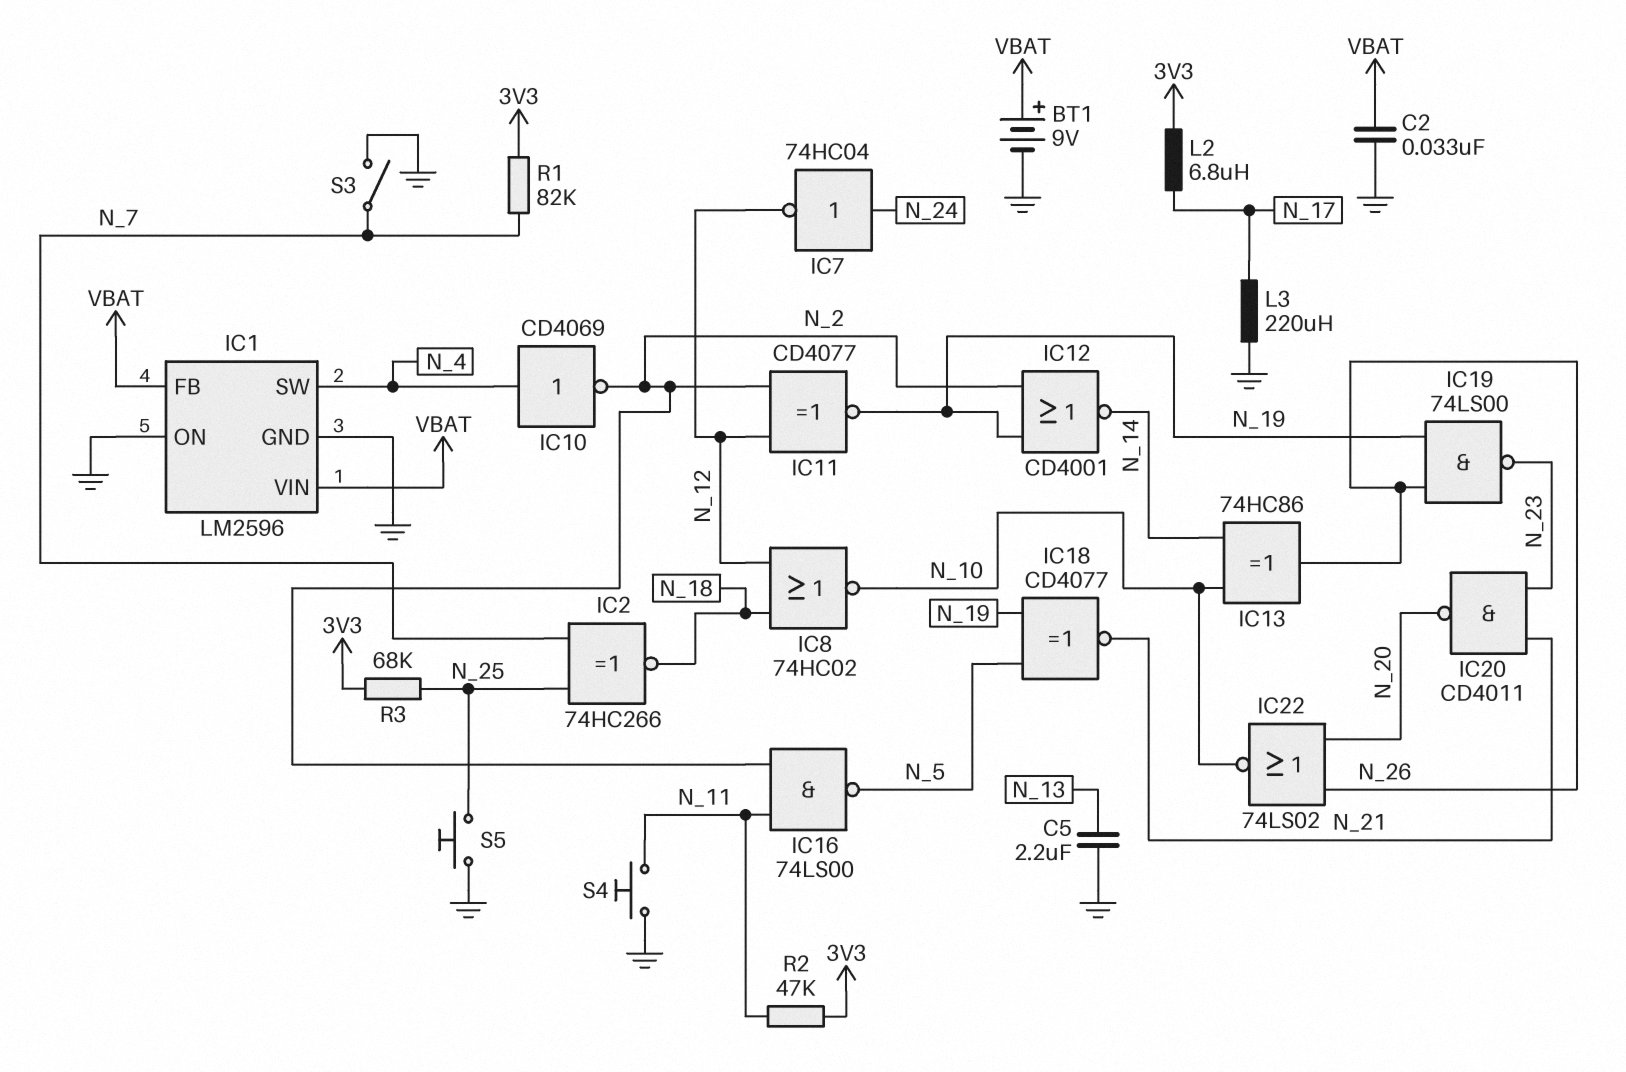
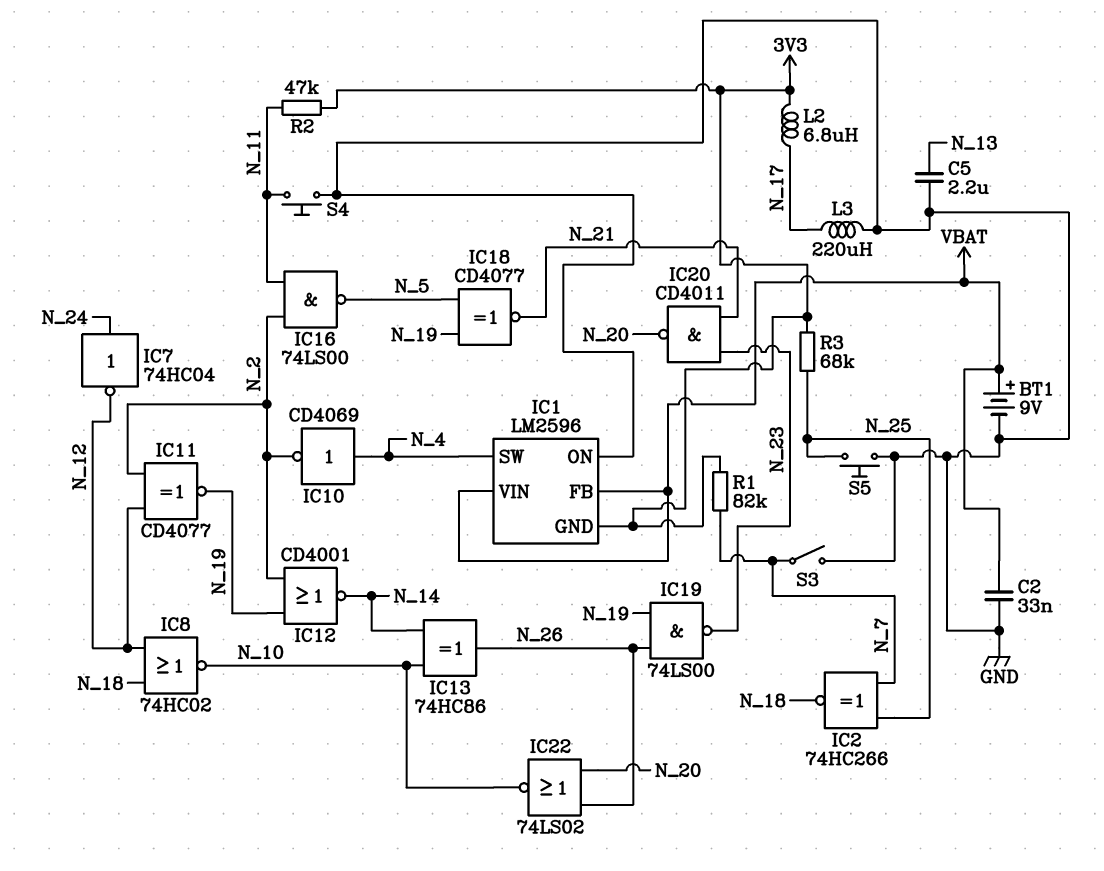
IC1 pin GND: GND -> 3V3

